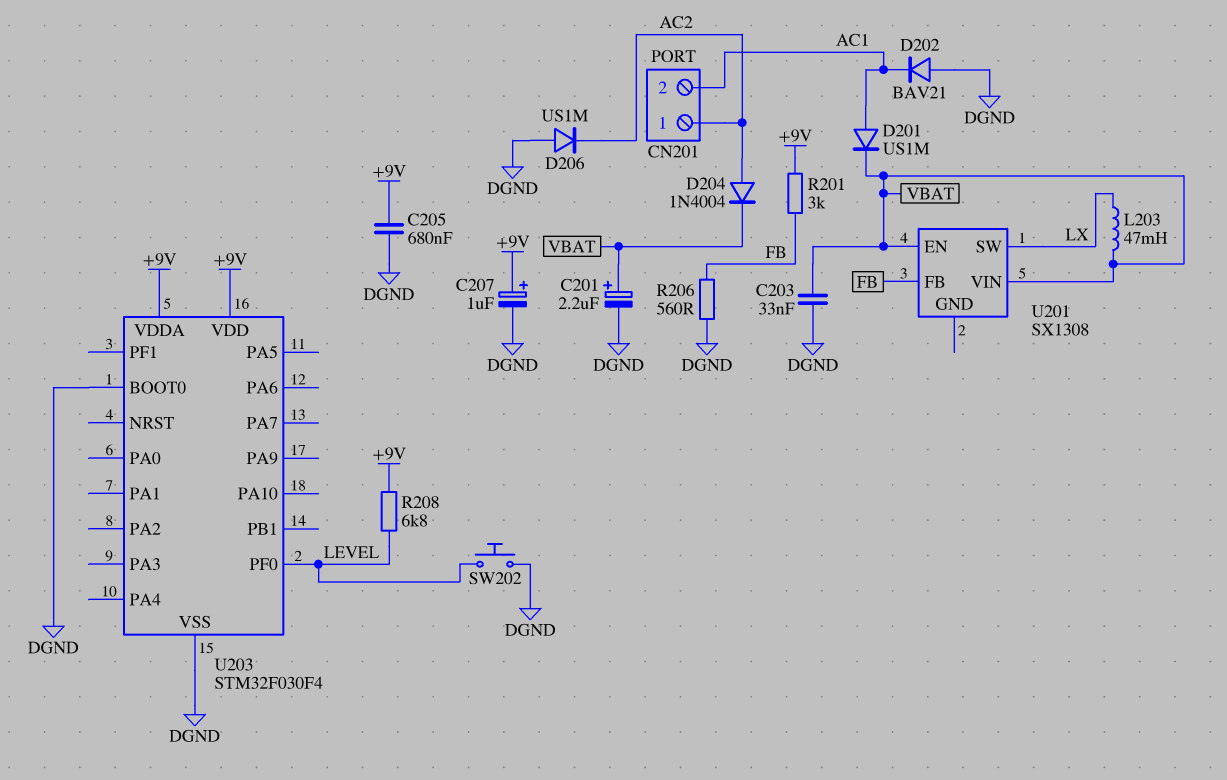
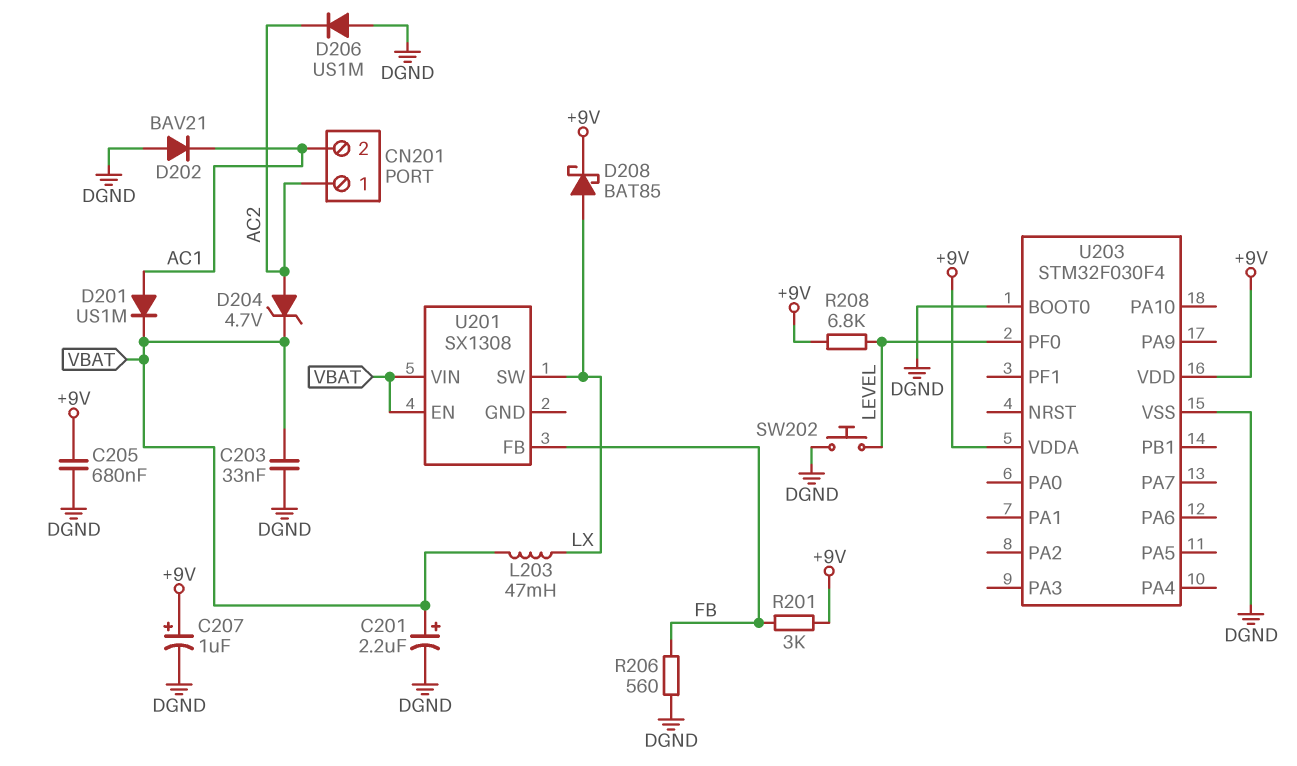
D204: diode 1N4004 (A AC2, K VBAT) -> zener 4.7V (A AC2, K VBAT)
D208: none -> schottky BAT85 (A LX, K +9V)

